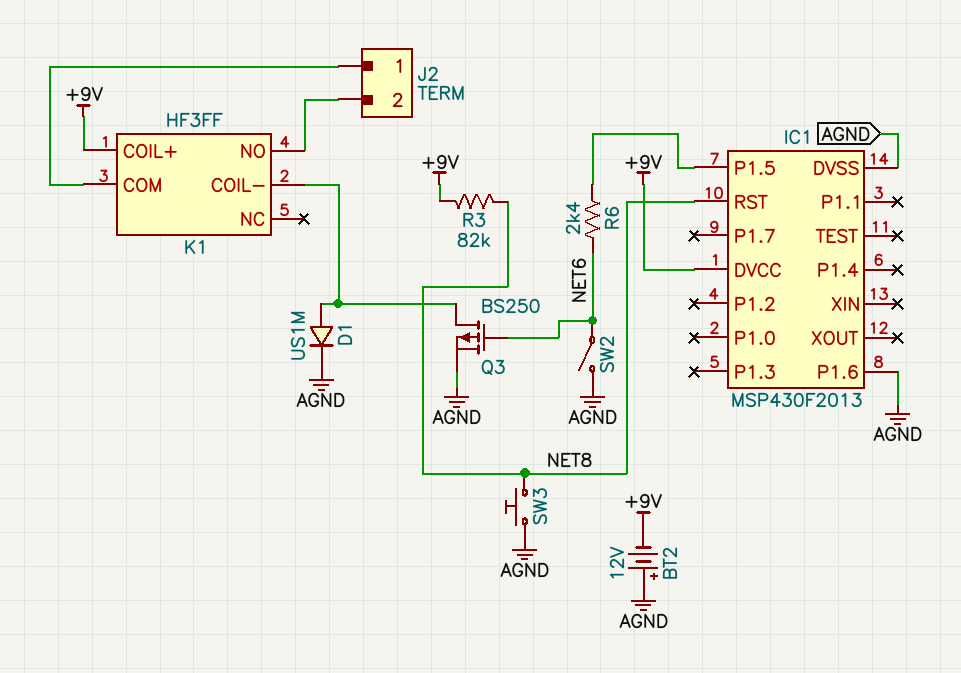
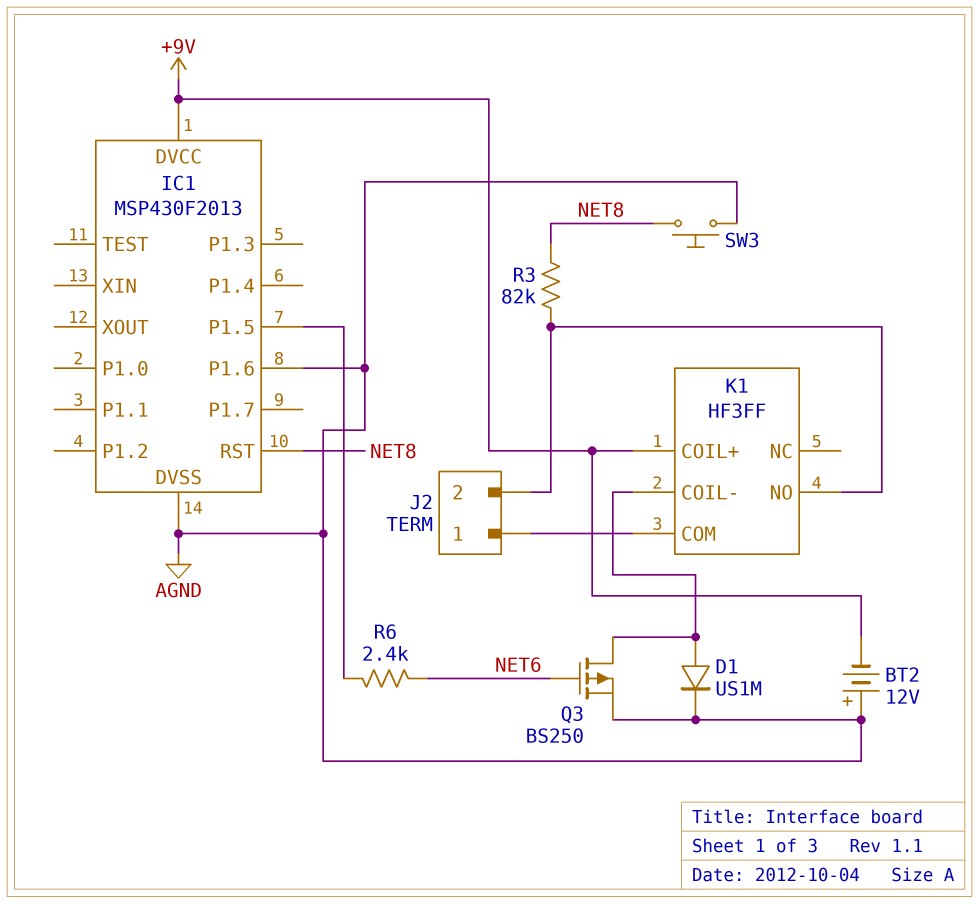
R3: 82k (+9V, NET8) -> 82k (J2/2, NET8)
SW2: switch (AGND, NET6) -> none

